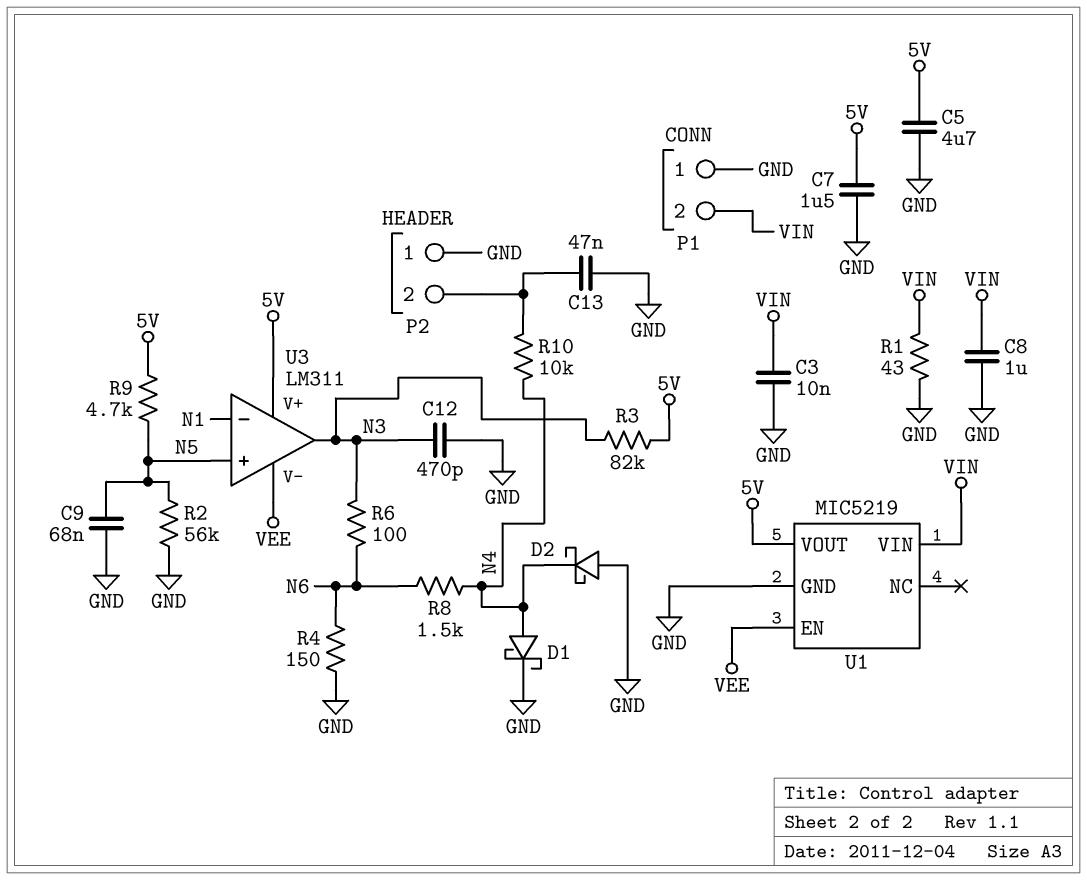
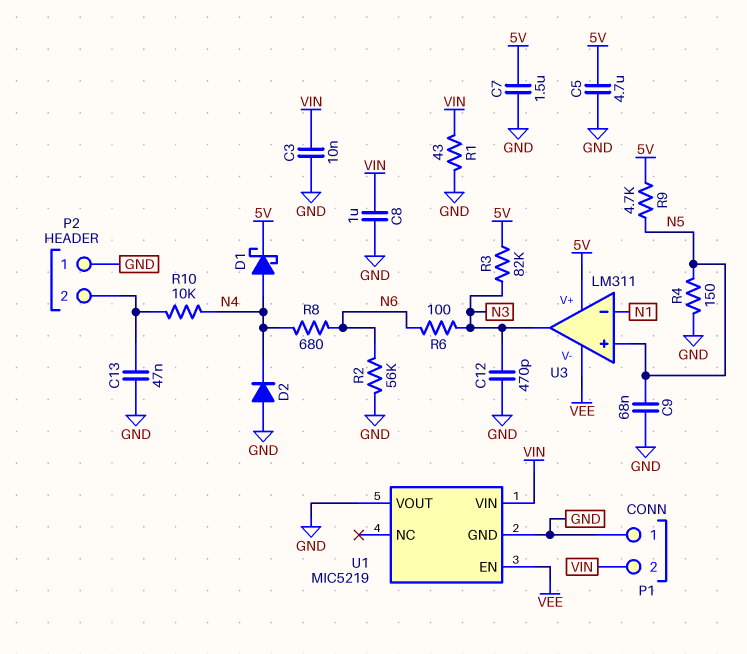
D1: schottky (A N4, K GND) -> schottky (A N4, K 5V)
D2: schottky (A GND, K N4) -> diode (A GND, K N4)
R2: 56k (GND, N5) -> 56k (GND, N6)
R4: 150 (GND, N6) -> 150 (GND, N5)
R8: 1.5k (N4, N6) -> 680 (N4, N6)
U1 pin VOUT: 5V -> GND

